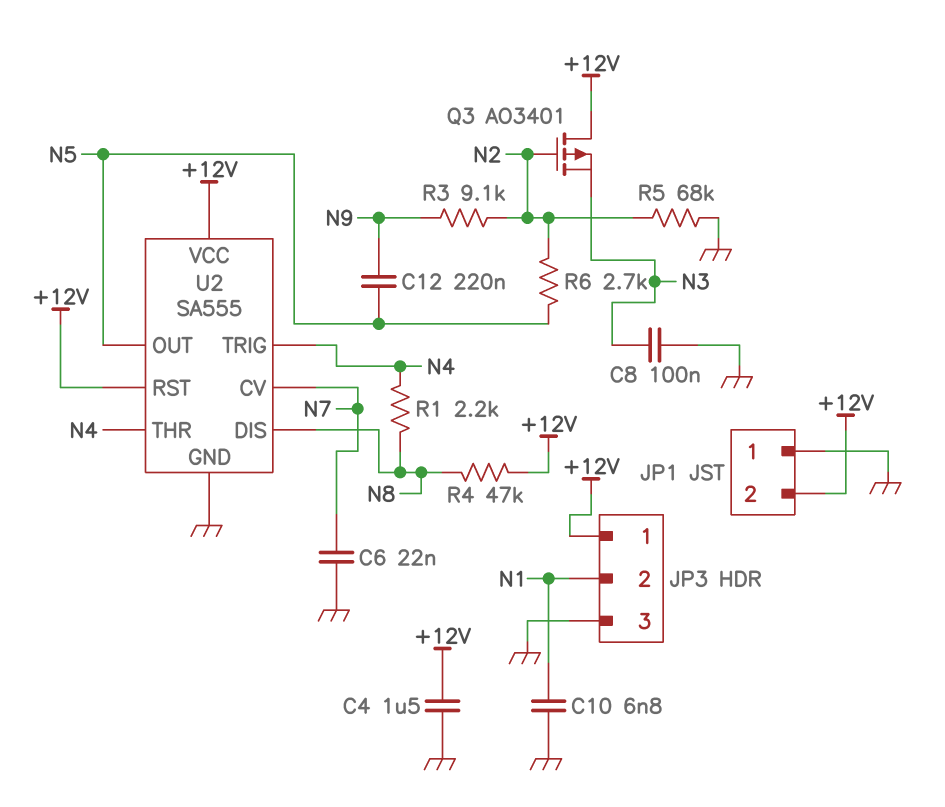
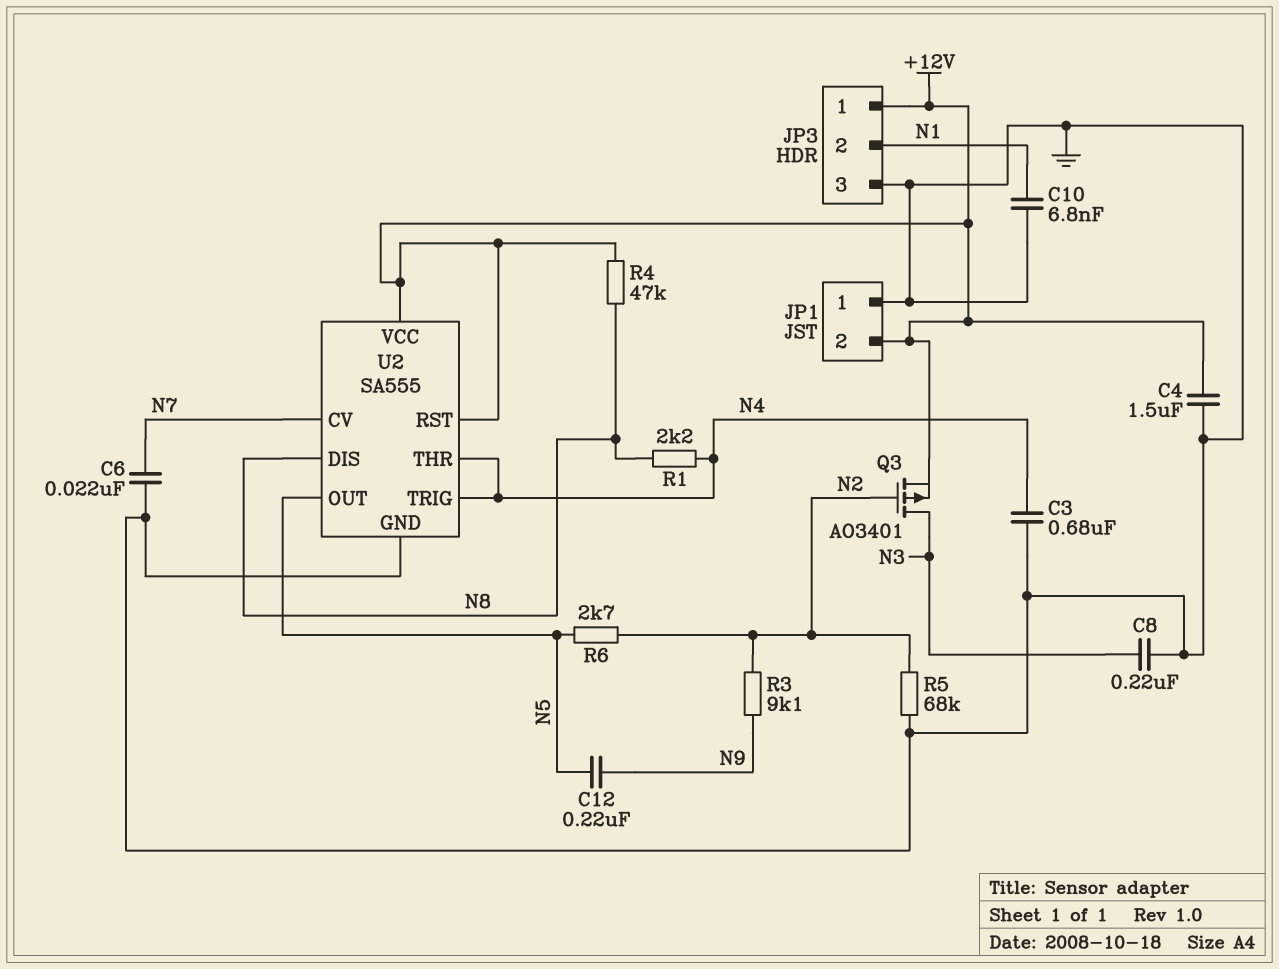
C3: none -> 680nF (GND, N4)
C8: 100nF (GND, N3) -> 220nF (GND, N3)
Q3: PMOS AO3401 (G N2, D +12V, S N3) -> PMOS AO3401 (G N2, D N3, S +12V)

